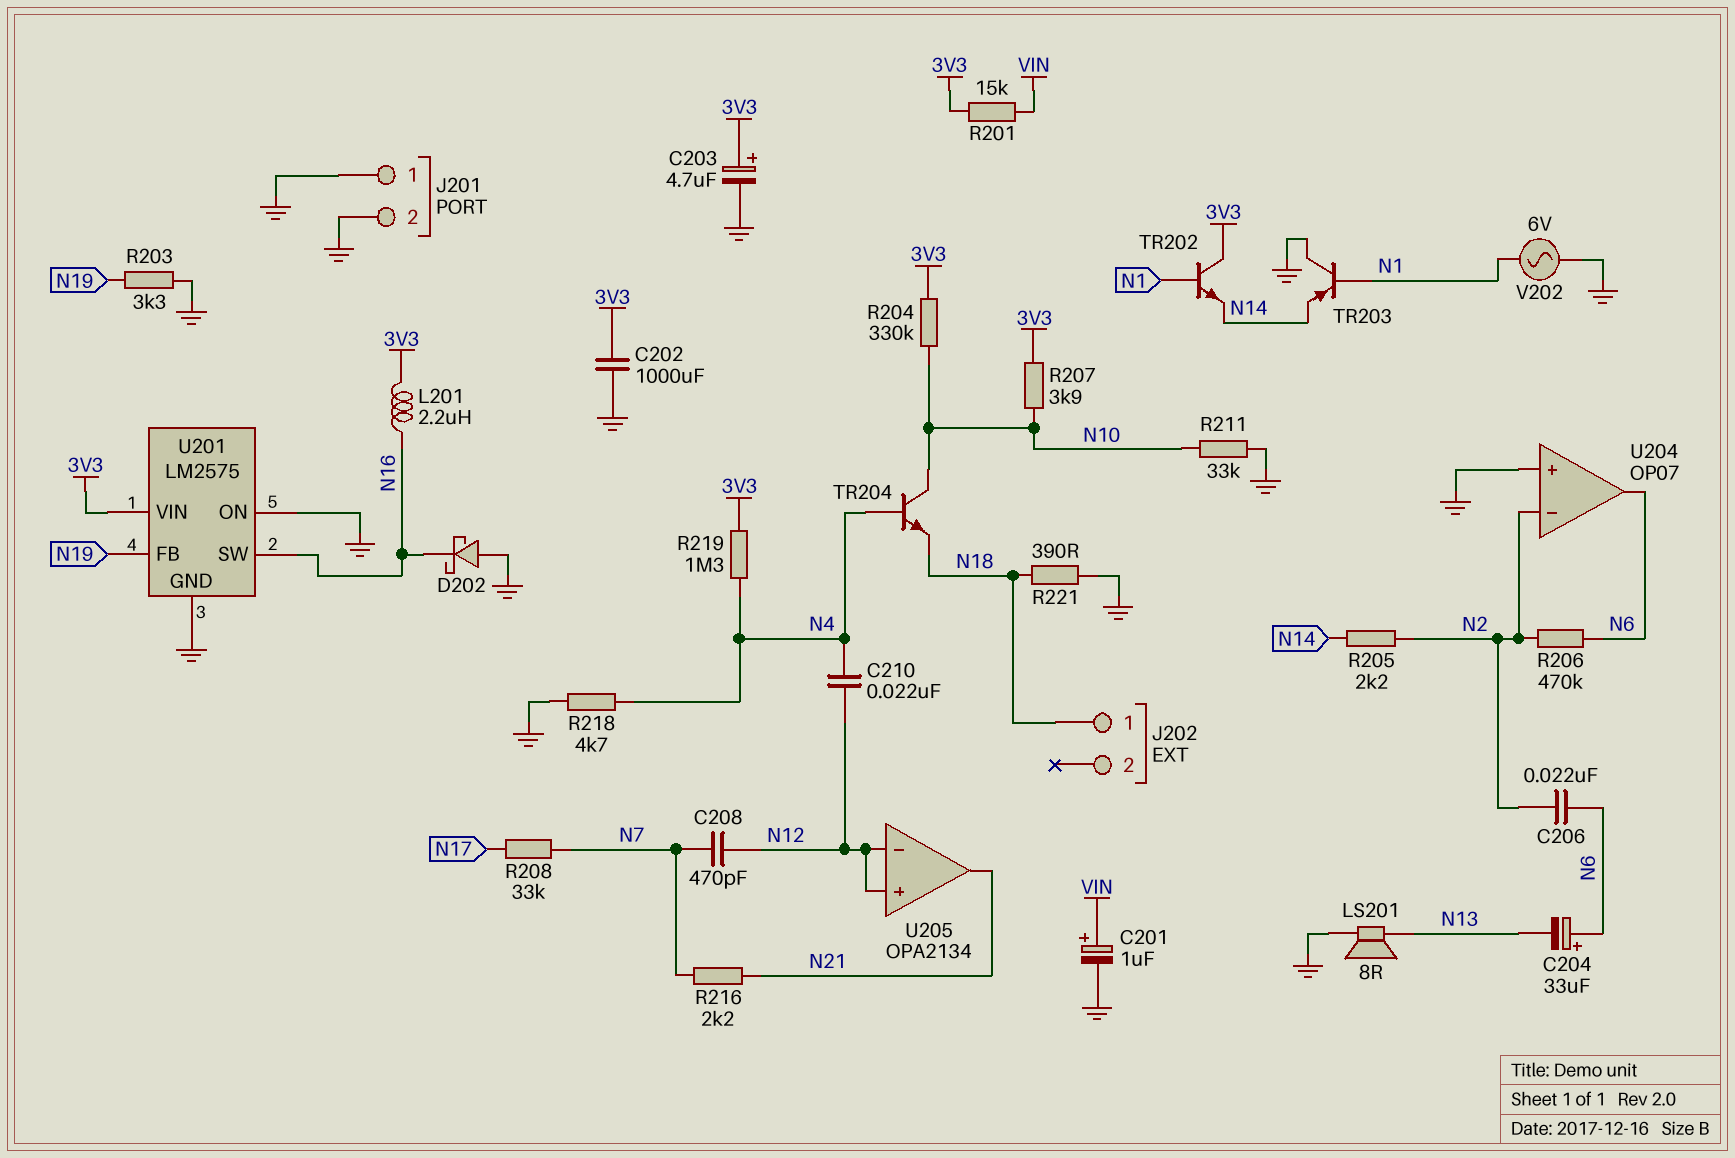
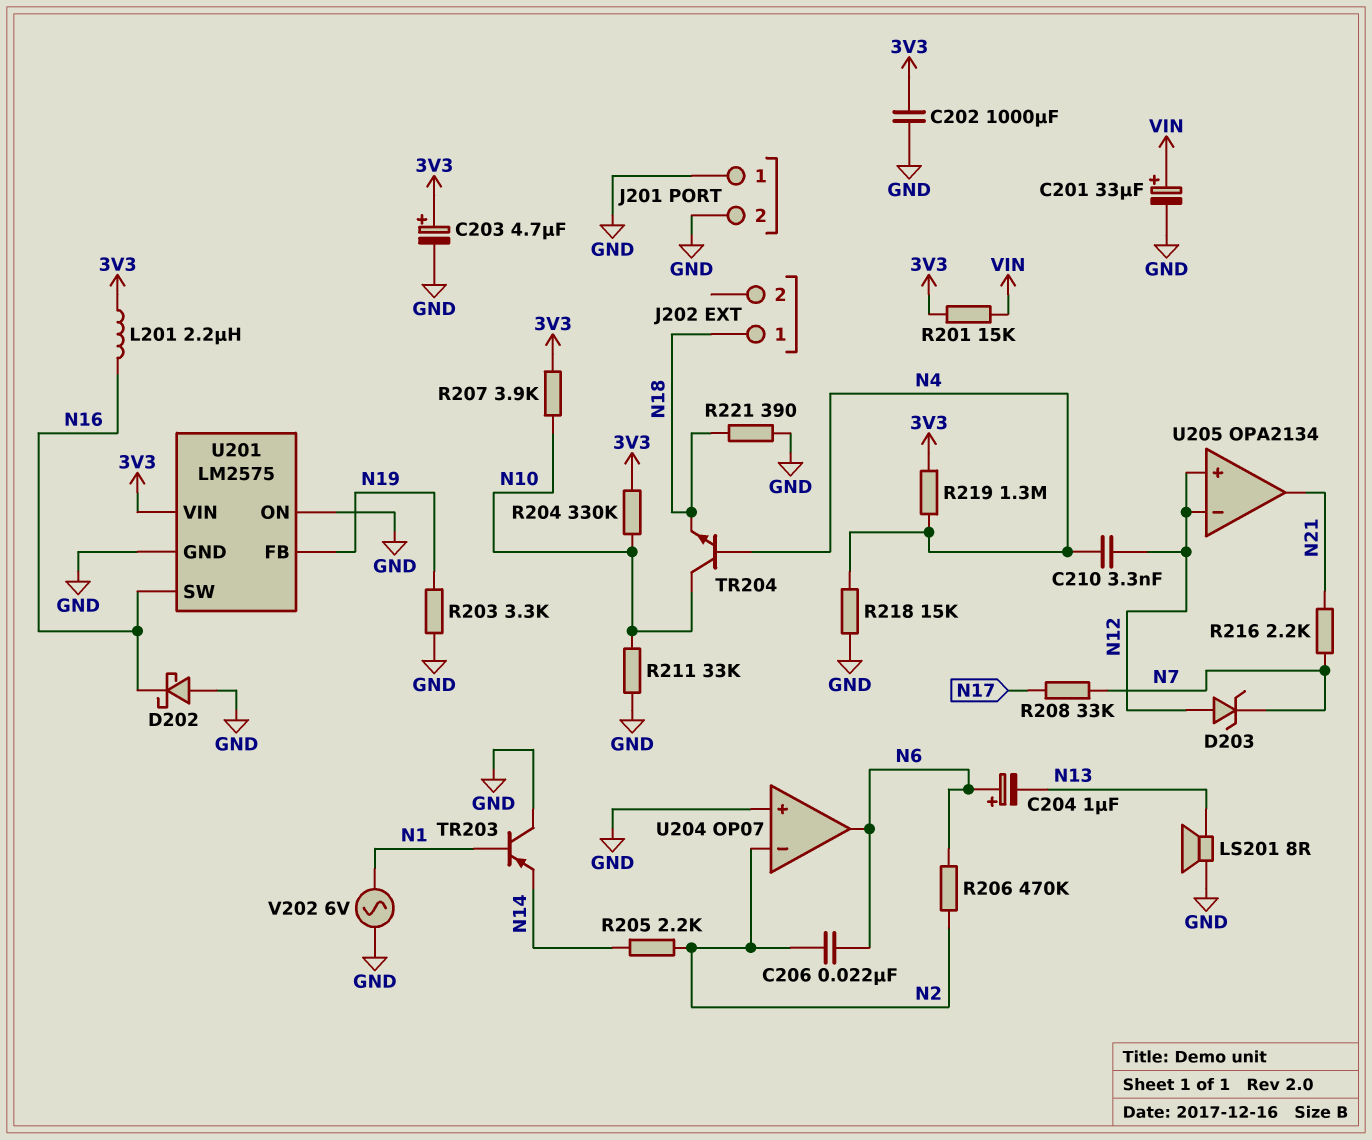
C201: 1uF (plus VIN, minus GND) -> 33uF (plus VIN, minus GND)
C204: 33uF (plus N6, minus N13) -> 1uF (plus N6, minus N13)
C208: 470pF (N7, N12) -> none
C210: 22nF (N4, N12) -> 3.3nF (N4, N12)
D203: none -> zener (A N12, K N7)
R218: 4.7k (GND, N4) -> 15k (GND, N4)
TR202: NPN (B N1, C 3V3, E N14) -> none

